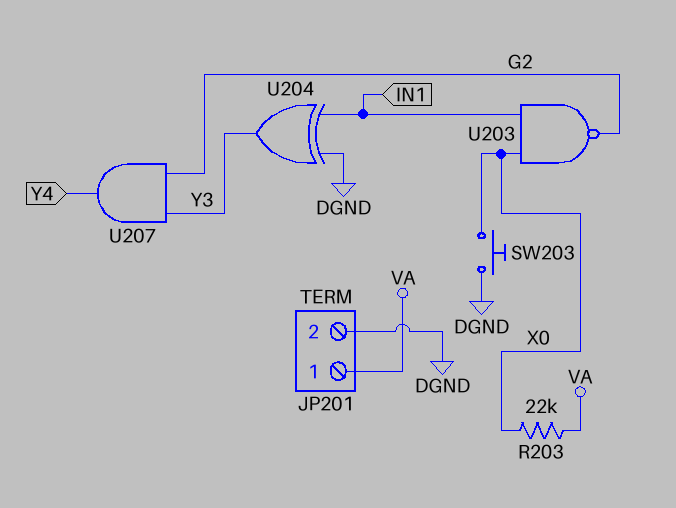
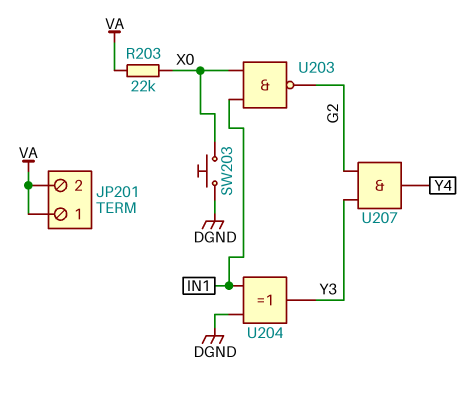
JP201 pin 2: DGND -> VA

